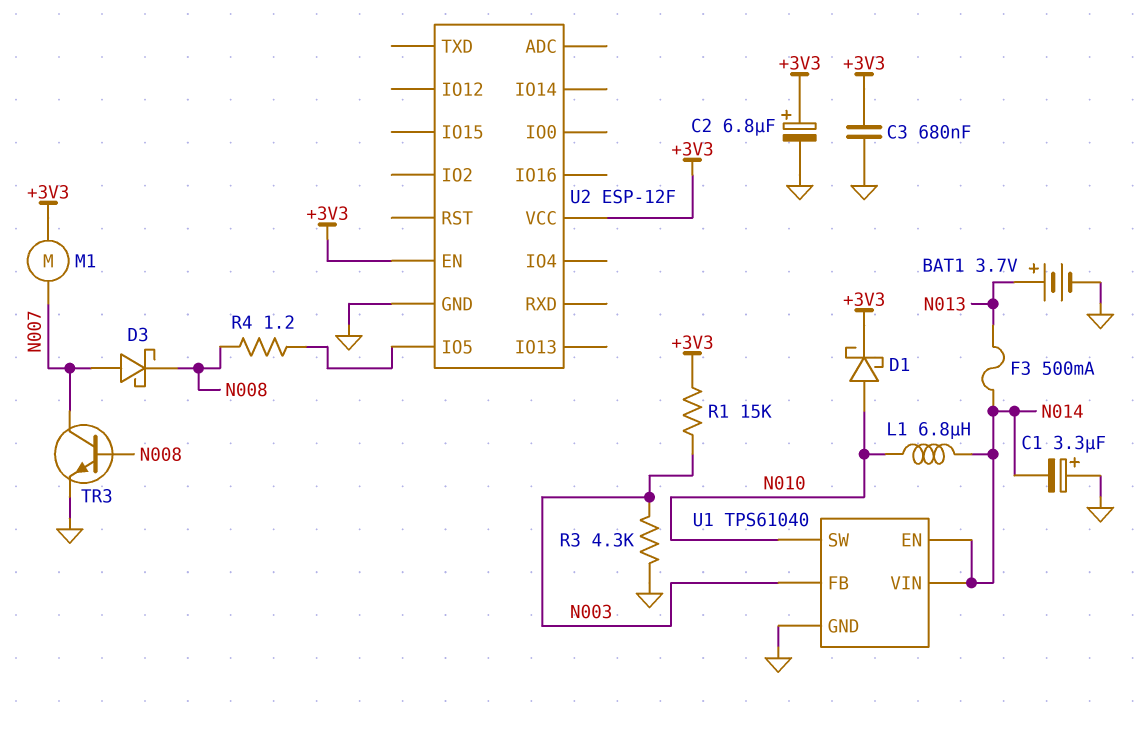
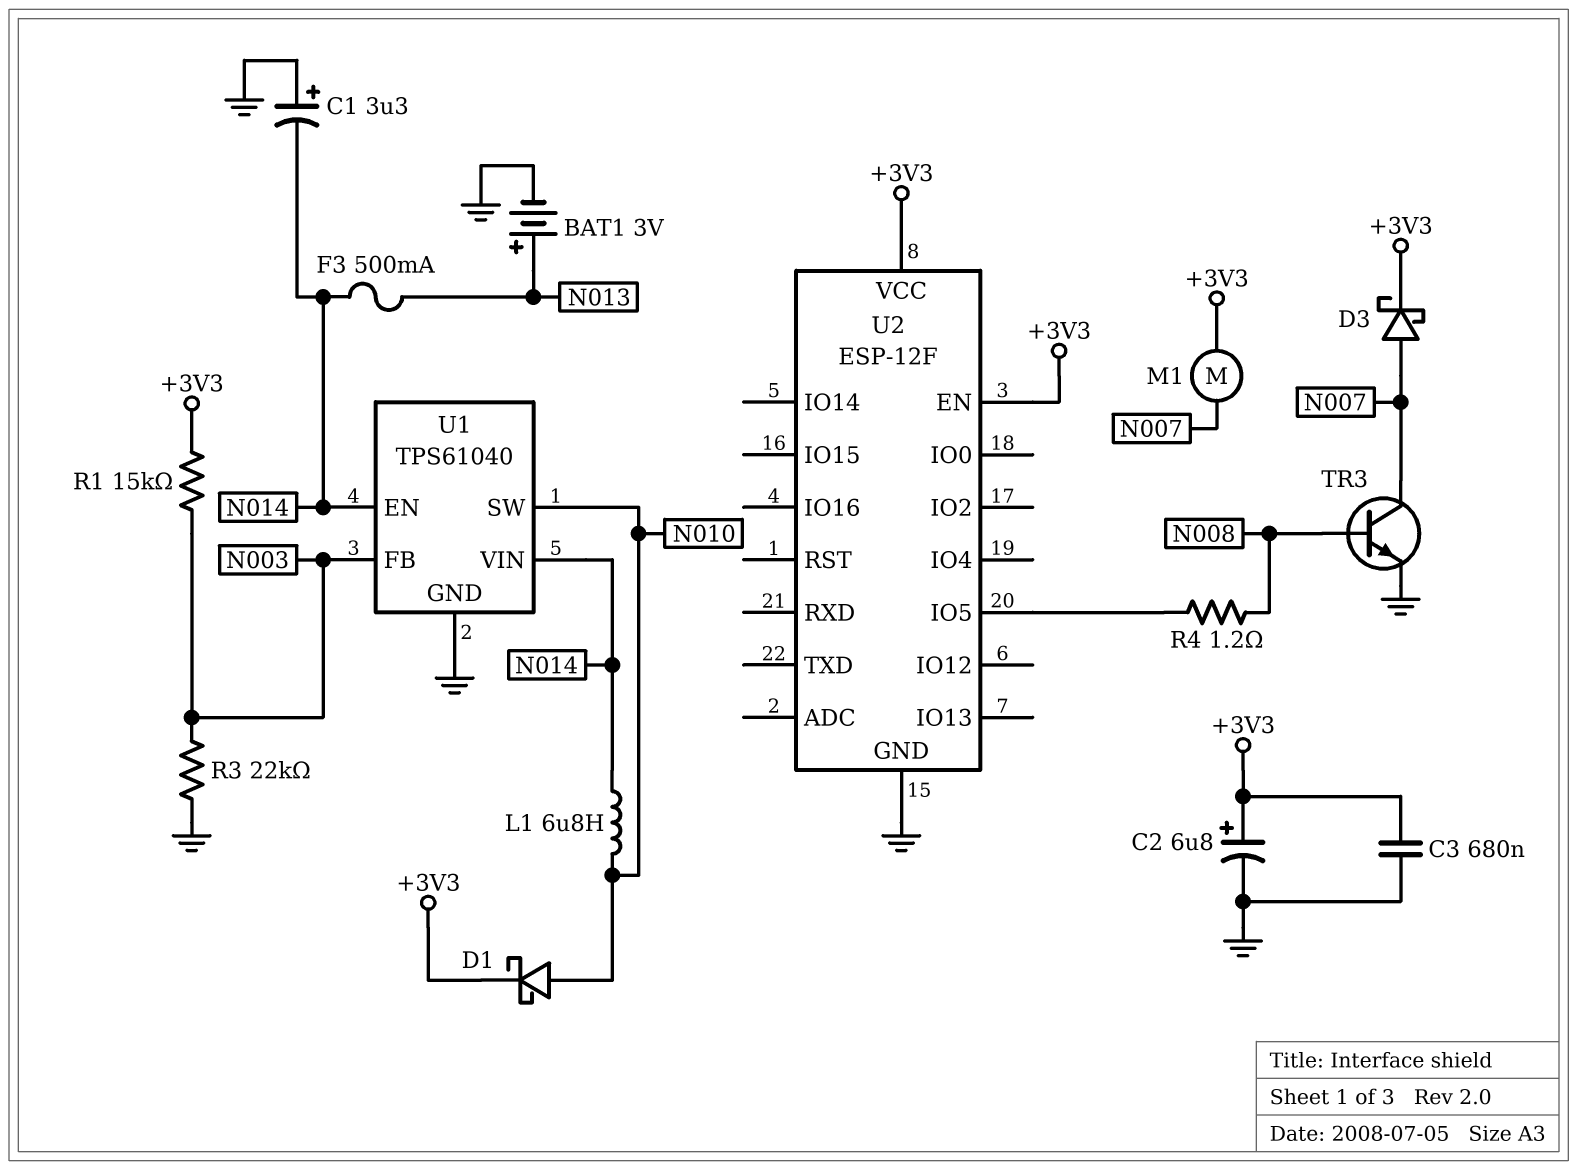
BAT1: 3.7V (plus N013, minus GND) -> 3V (plus N013, minus GND)
D3: schottky (A N007, K N008) -> schottky (A N007, K +3V3)
R3: 4.3k (GND, N003) -> 22k (GND, N003)

